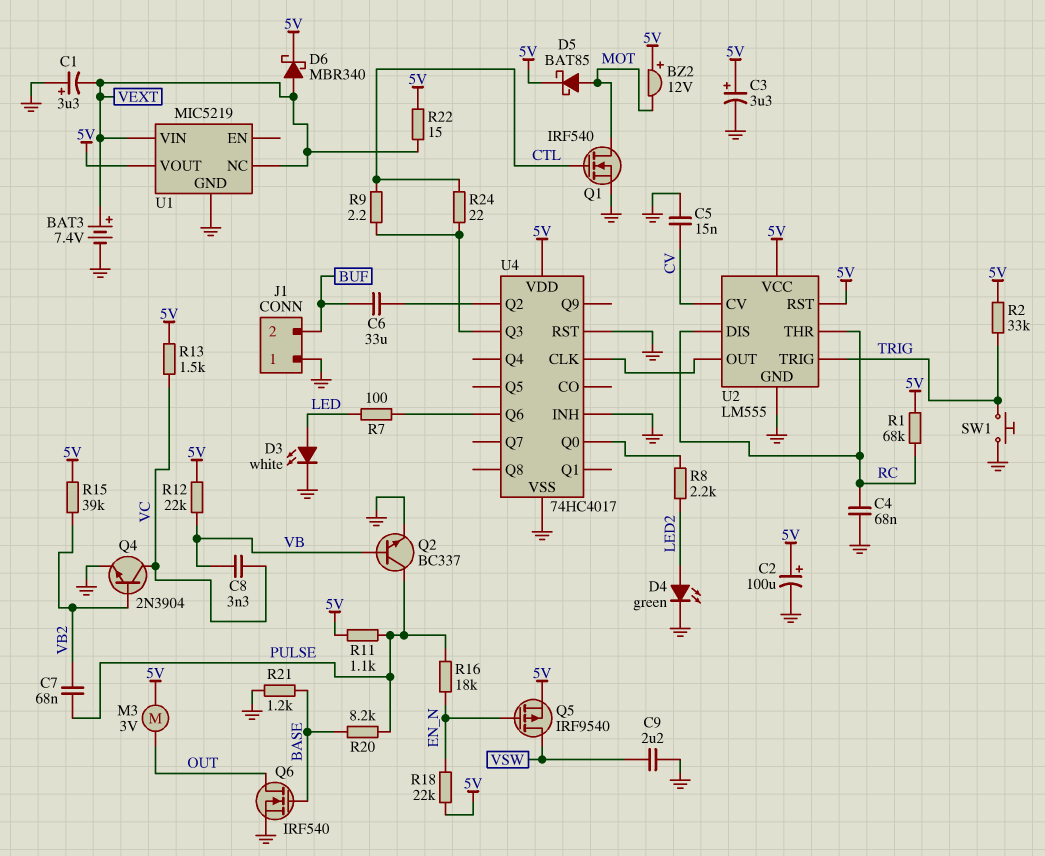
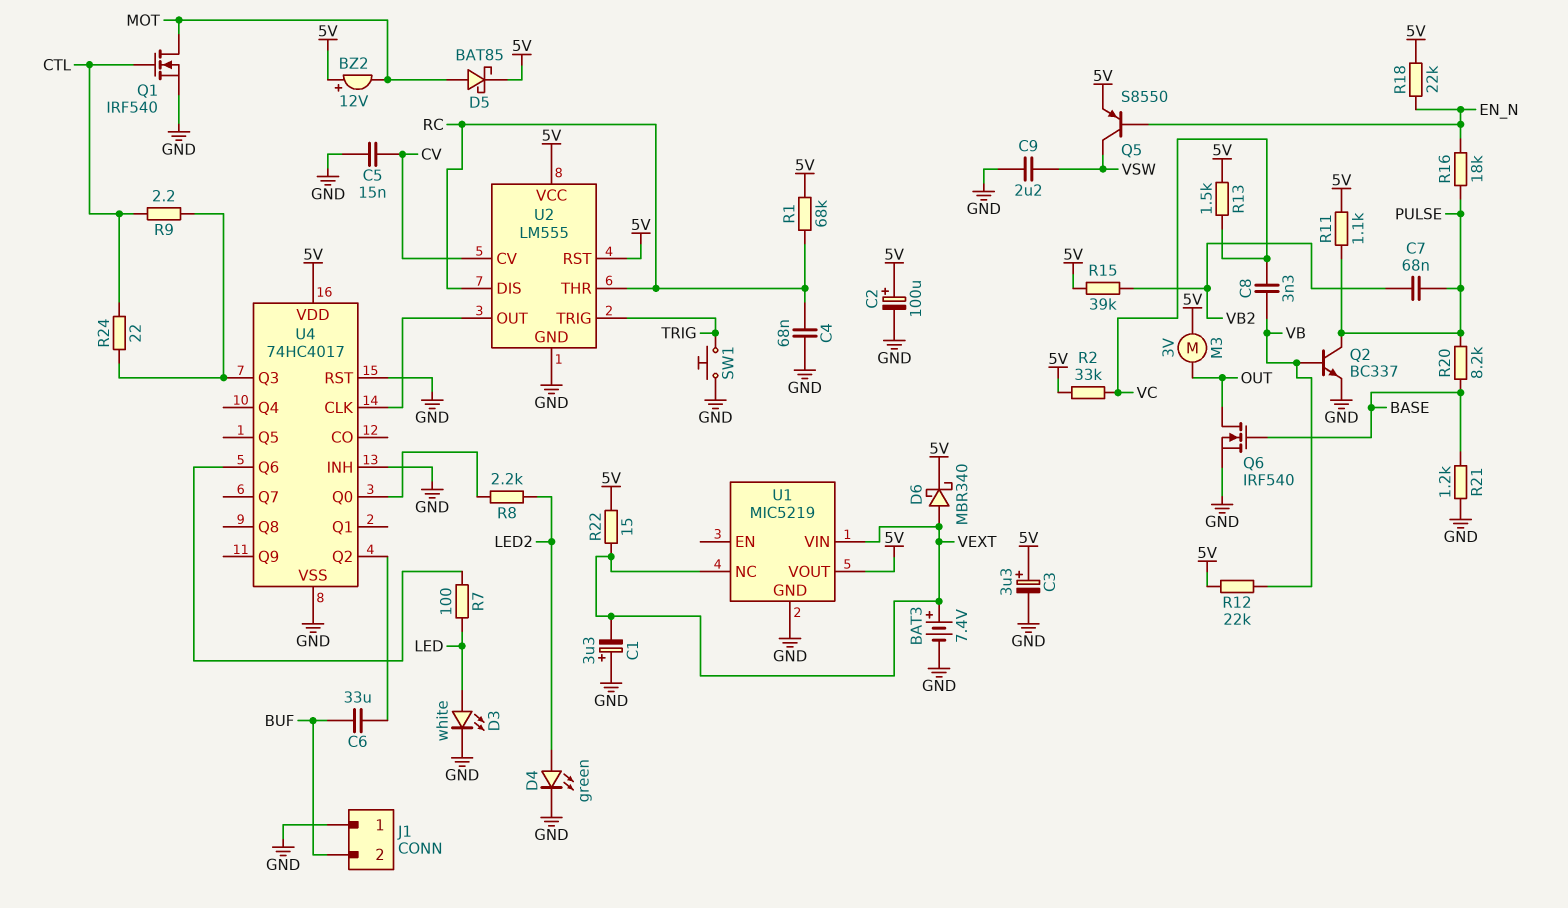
Q4: NPN 2N3904 (B VB2, C VC, E GND) -> none
Q5: PMOS IRF9540 (G EN_N, D VSW, S 5V) -> PNP S8550 (B EN_N, C VSW, E 5V)
R2: 33k (5V, TRIG) -> 33k (5V, VC)

